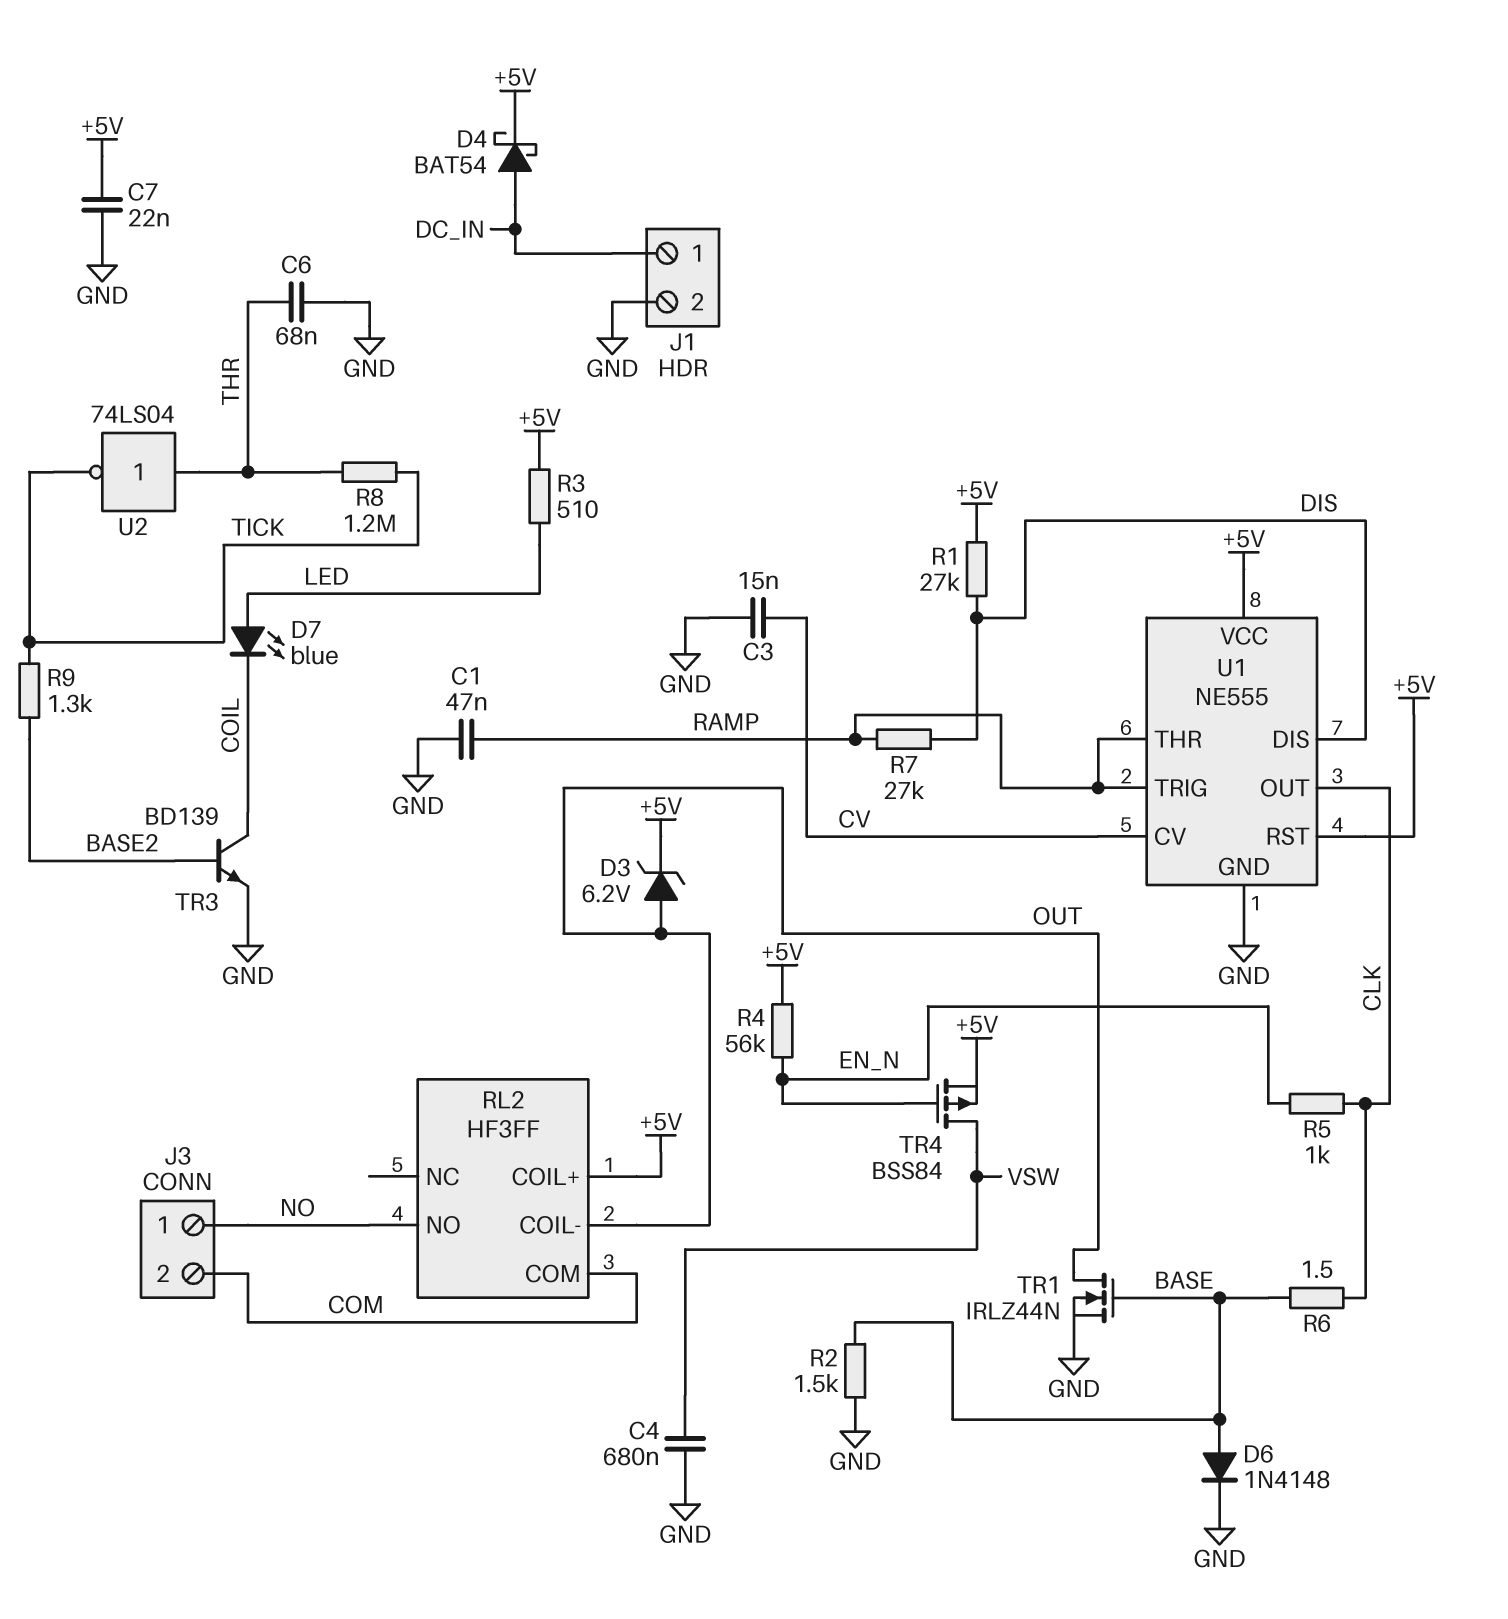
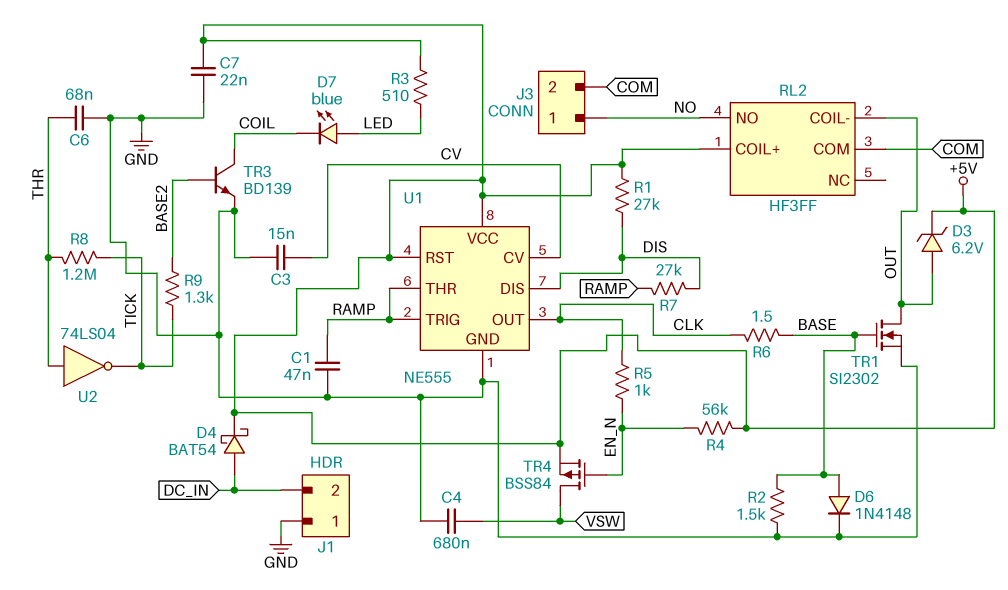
J1 pin 1: DC_IN -> GND
J1 pin 2: GND -> DC_IN
TR1: NMOS IRLZ44N (G BASE, D OUT, S GND) -> NMOS SI2302 (G BASE, D OUT, S GND)

